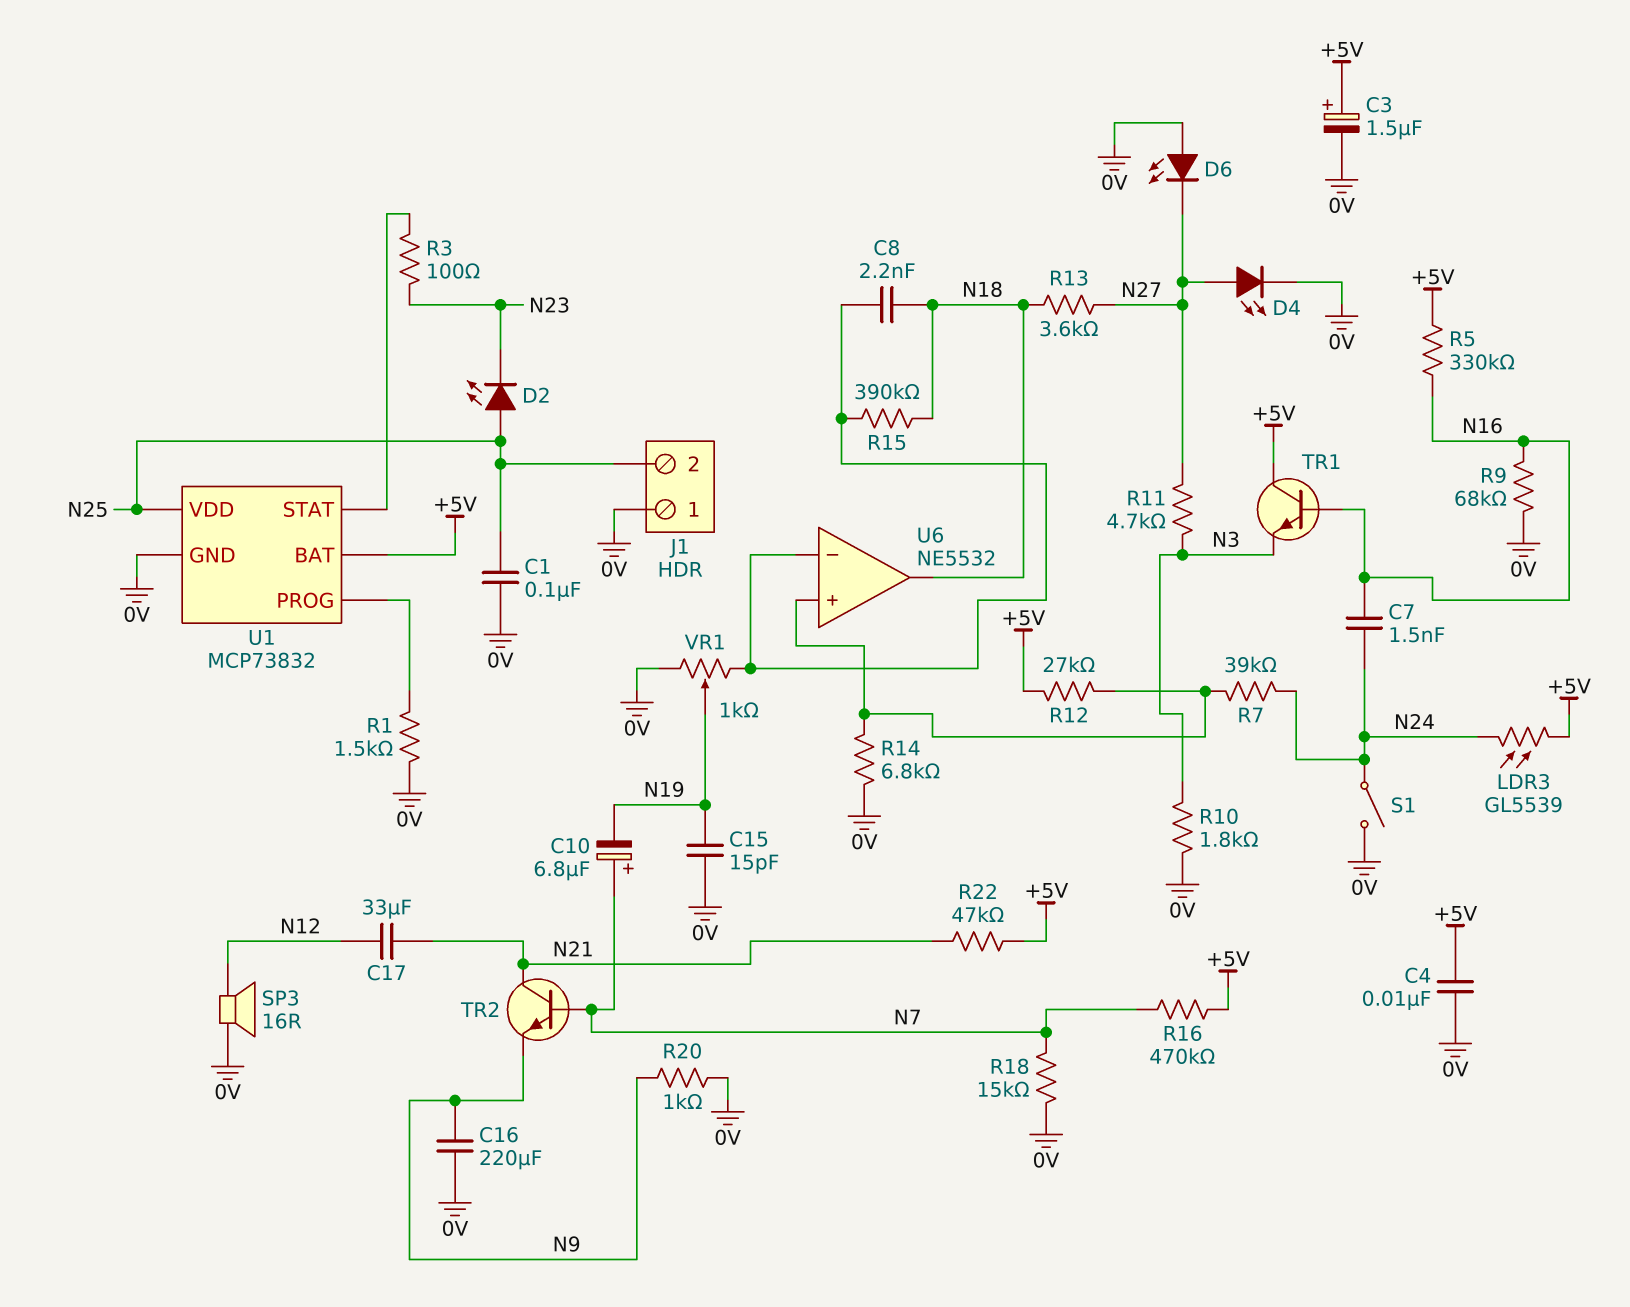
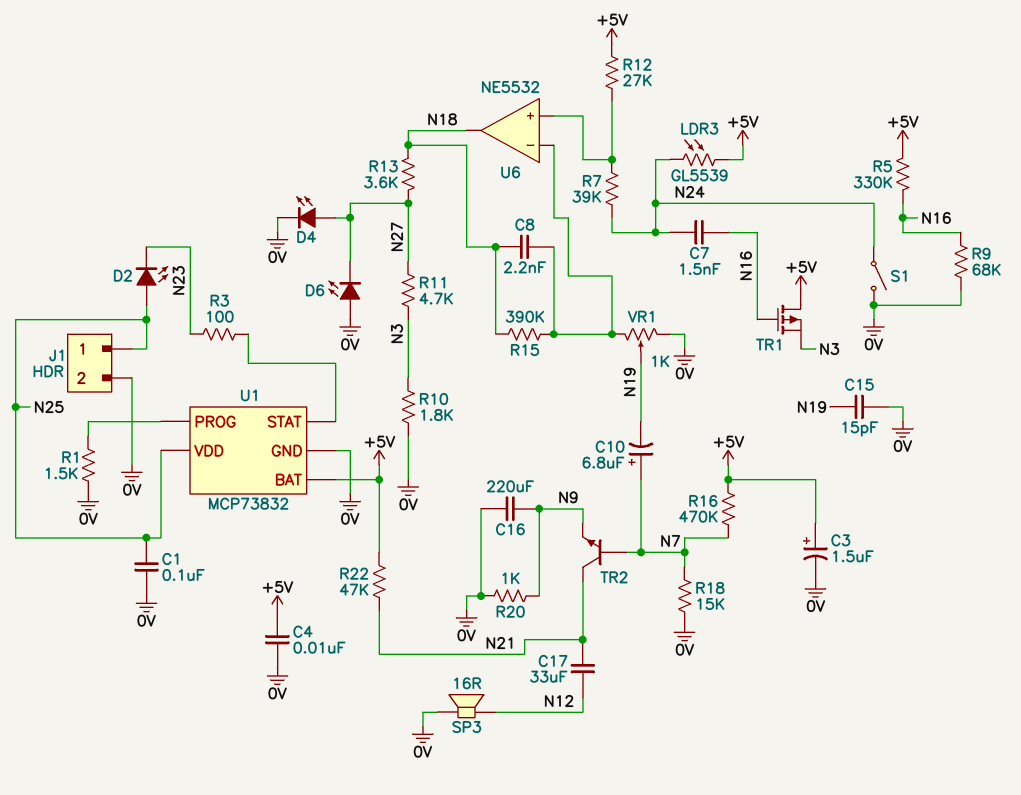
J1 pin 1: 0V -> N25
J1 pin 2: N25 -> 0V
R14: 6.8k (0V, U6/in+) -> none
TR1: NPN (B N16, C +5V, E N3) -> PMOS (G N16, D +5V, S N3)

